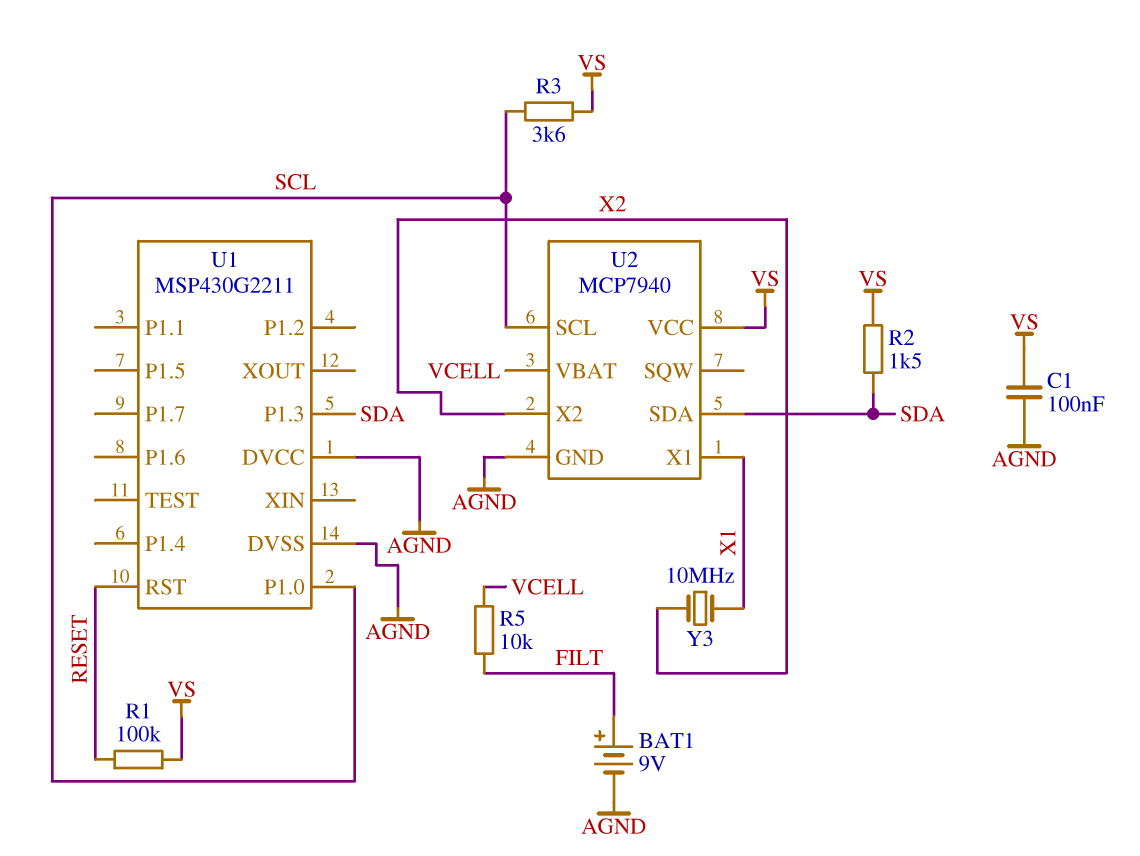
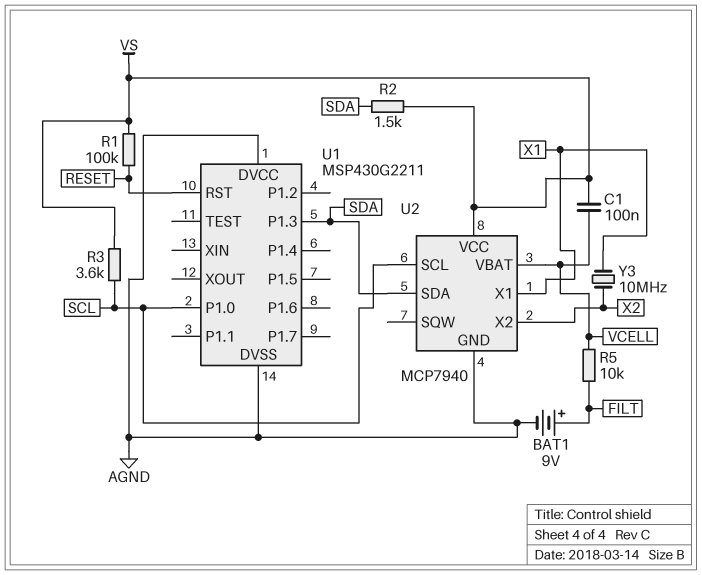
C1: 100nF (AGND, VS) -> 100nF (VCELL, VS)

